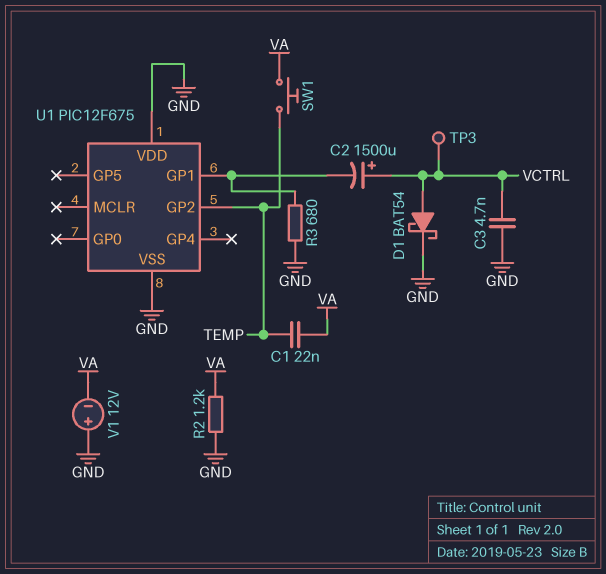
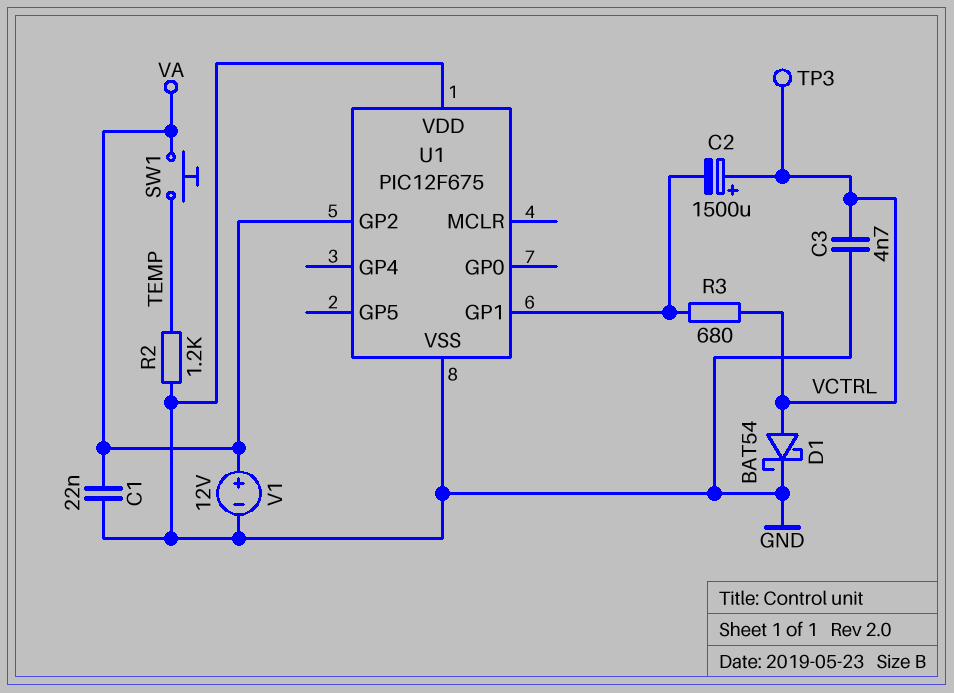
C1: 22nF (TEMP, VA) -> 22nF (GND, VA)
R2: 1.2k (GND, VA) -> 1.2k (GND, TEMP)
R3: 680 (GND, U1/GP1) -> 680 (U1/GP1, VCTRL)
U1 pin GP2: TEMP -> VA
V1: 12V (plus GND, minus VA) -> 12V (plus VA, minus GND)

